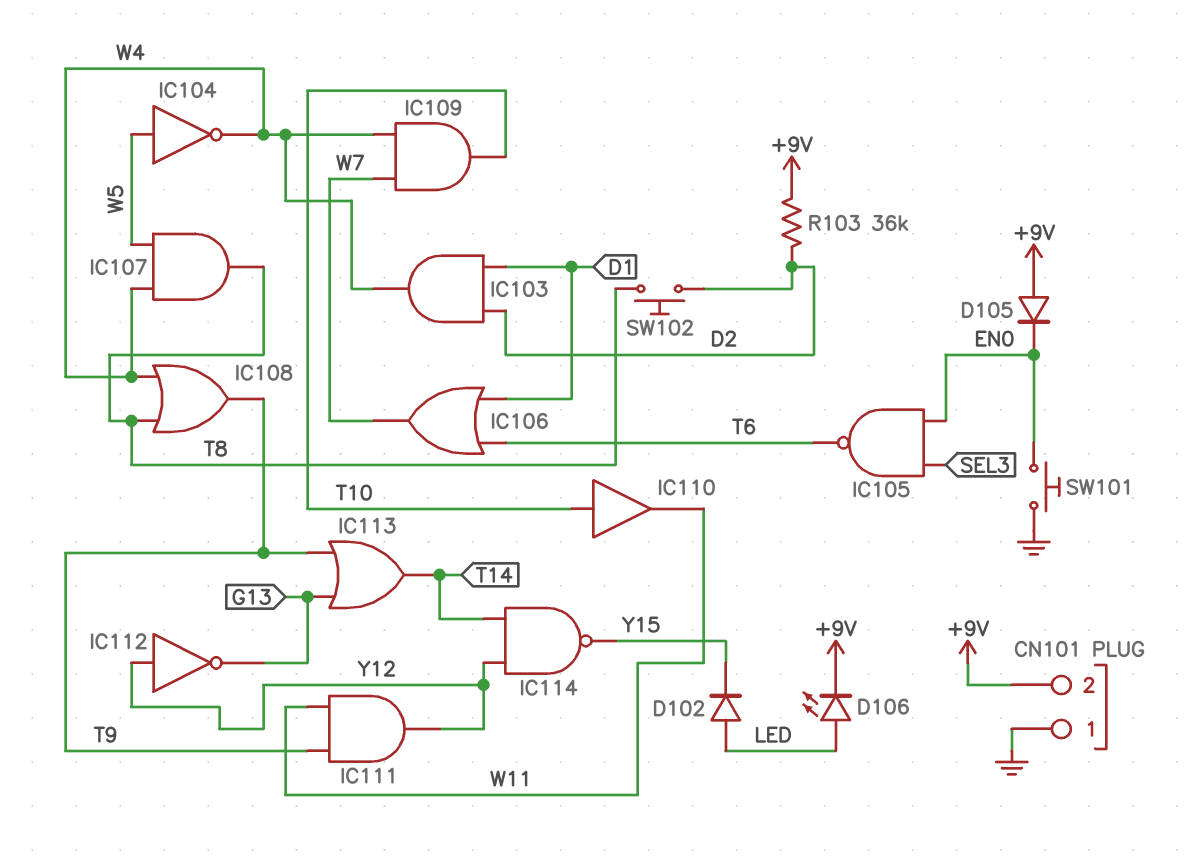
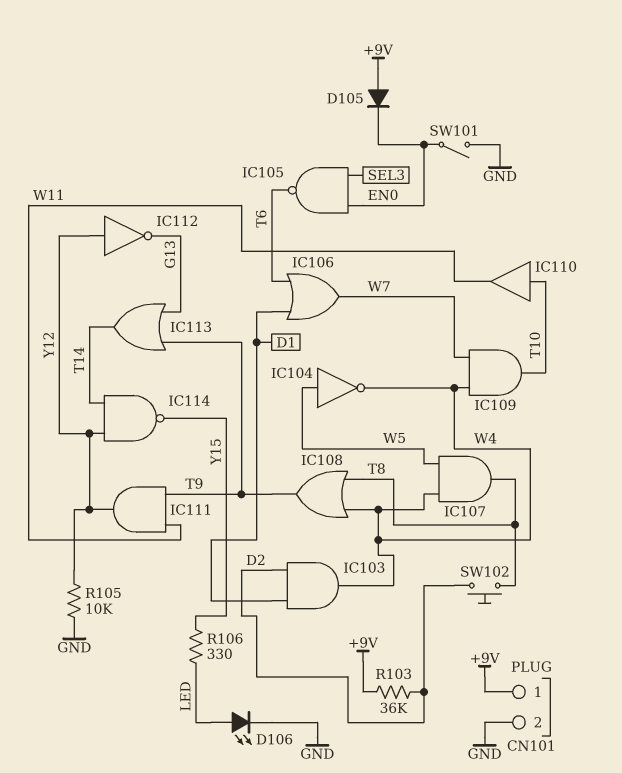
CN101 pin 1: GND -> +9V
CN101 pin 2: +9V -> GND
D102: diode (A LED, K Y15) -> none
D106: LED (A LED, K +9V) -> LED (A LED, K GND)
R105: none -> 10k (GND, Y12)
R106: none -> 330 (LED, Y15)
SW101: button (EN0, GND) -> switch (EN0, GND)

